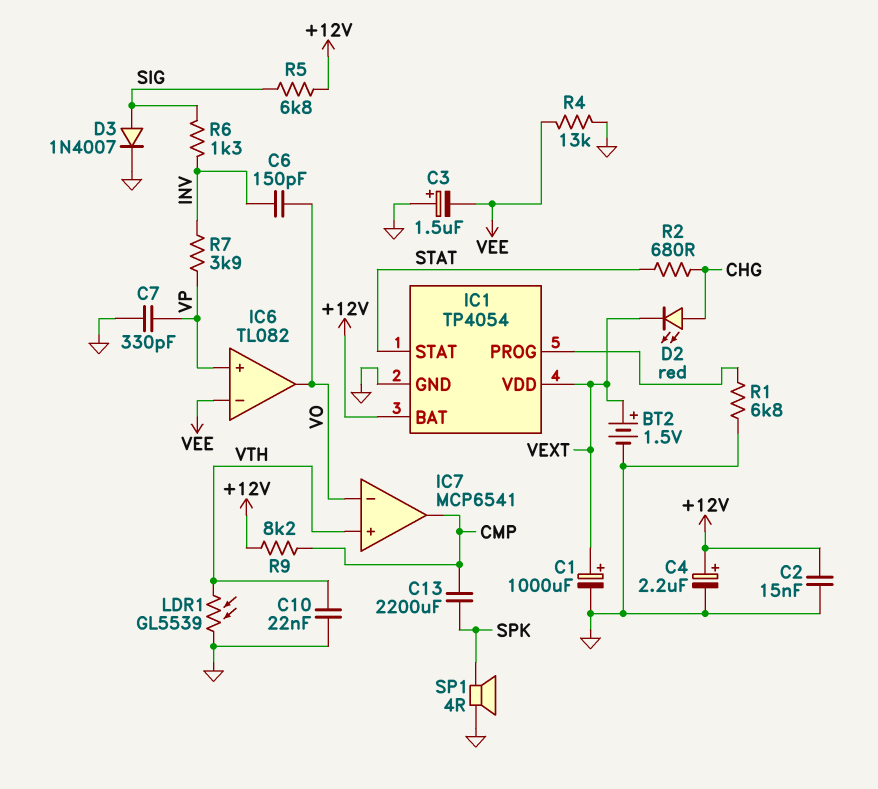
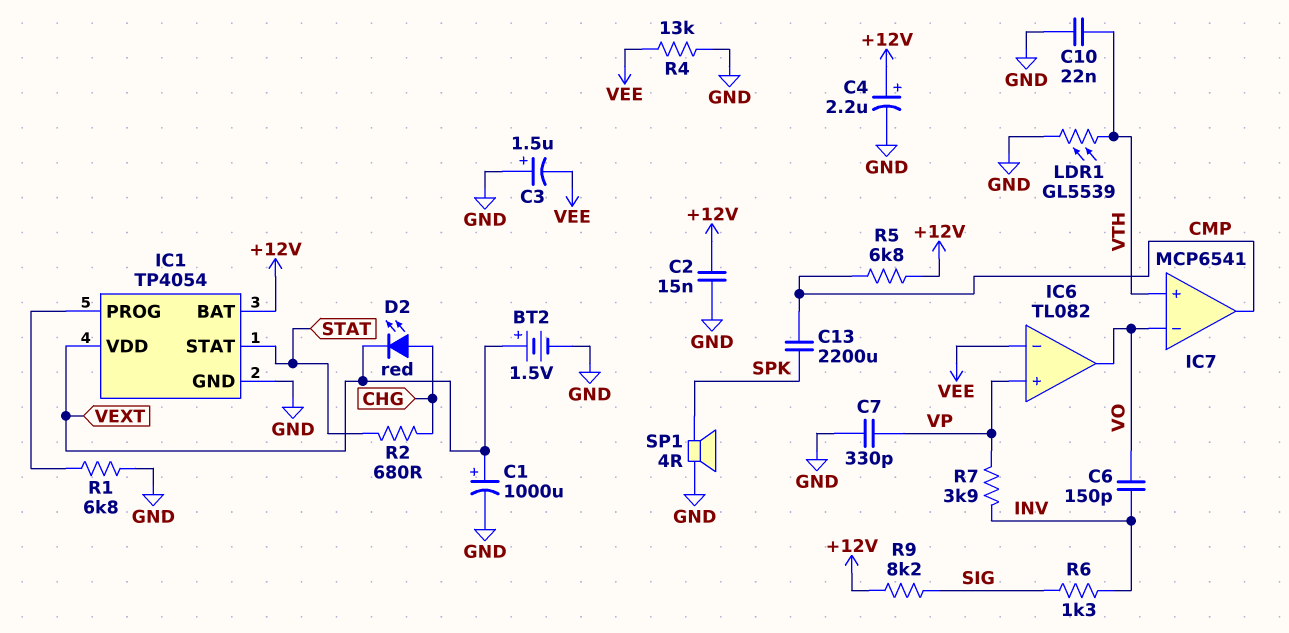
D3: diode 1N4007 (A SIG, K GND) -> none
R5: 6.8k (+12V, SIG) -> 6.8k (+12V, CMP)
R9: 8.2k (+12V, CMP) -> 8.2k (+12V, SIG)

